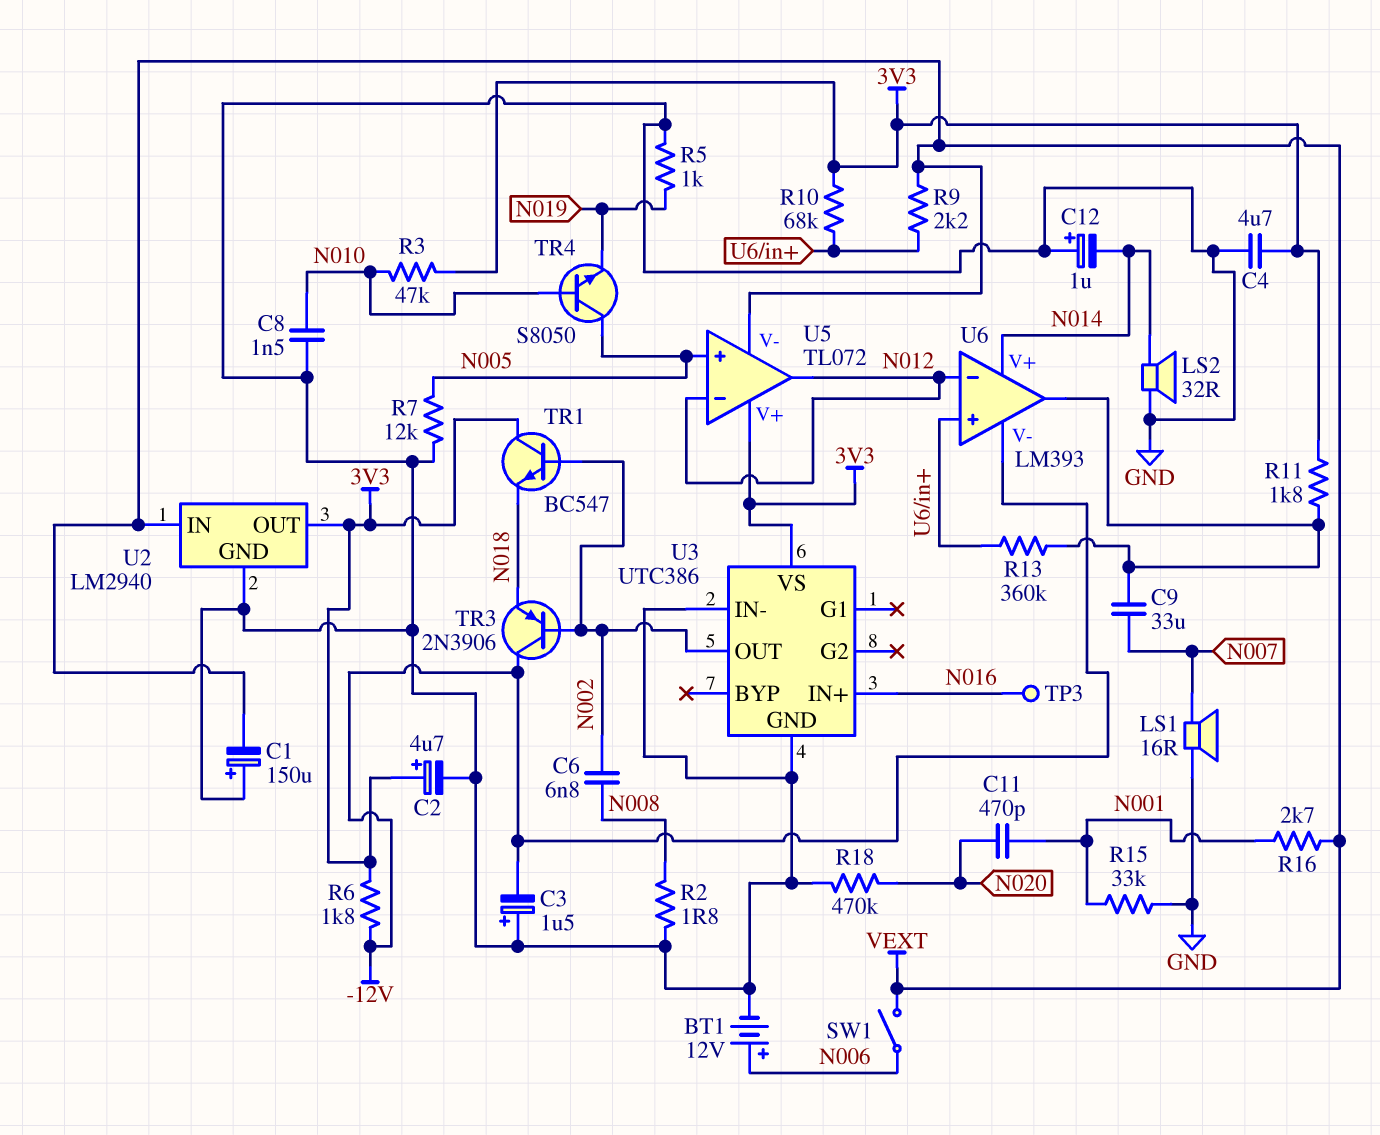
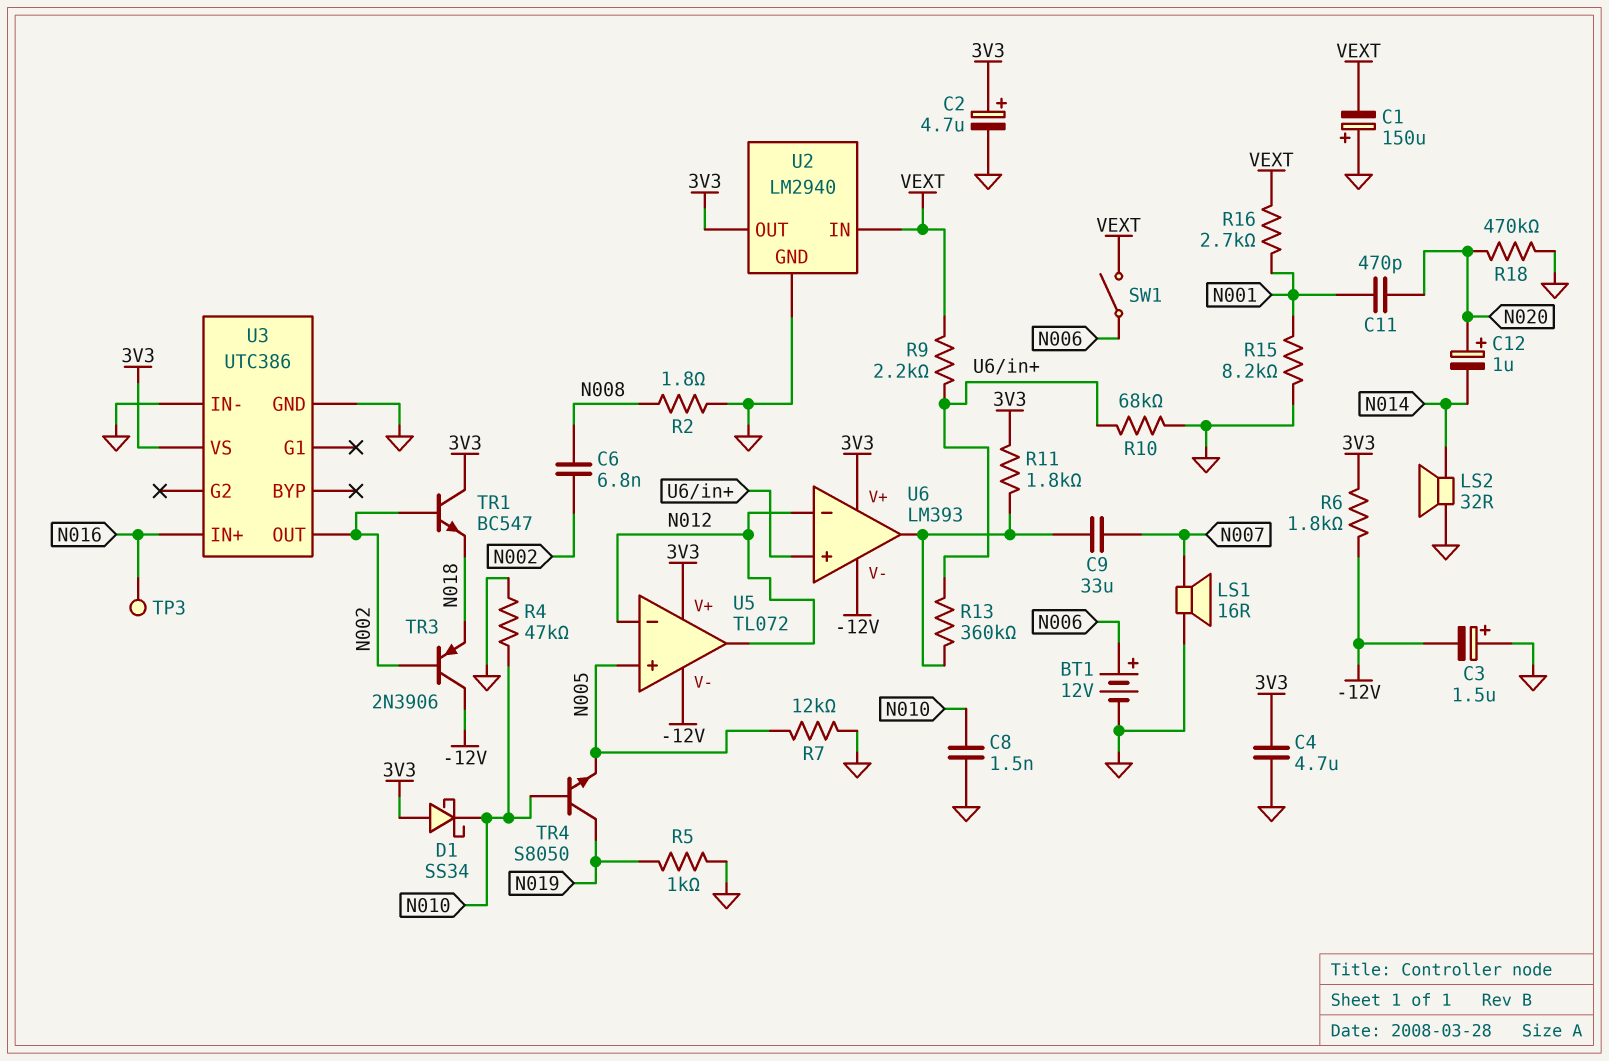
C12: 1uF (plus GND, minus N014) -> 1uF (plus N020, minus N014)
D1: none -> schottky SS34 (A 3V3, K N010)
R3: 47k (3V3, N010) -> none
R4: none -> 47k (GND, N010)
R10: 68k (3V3, U6/in+) -> 68k (GND, U6/in+)
R15: 33k (GND, N001) -> 8.2k (GND, N001)
TR4: NPN S8050 (B N010, C N005, E N019) -> NPN S8050 (B N010, C N019, E N005)
U5 pin V-: VEXT -> -12V
U6 pin V+: N014 -> 3V3

